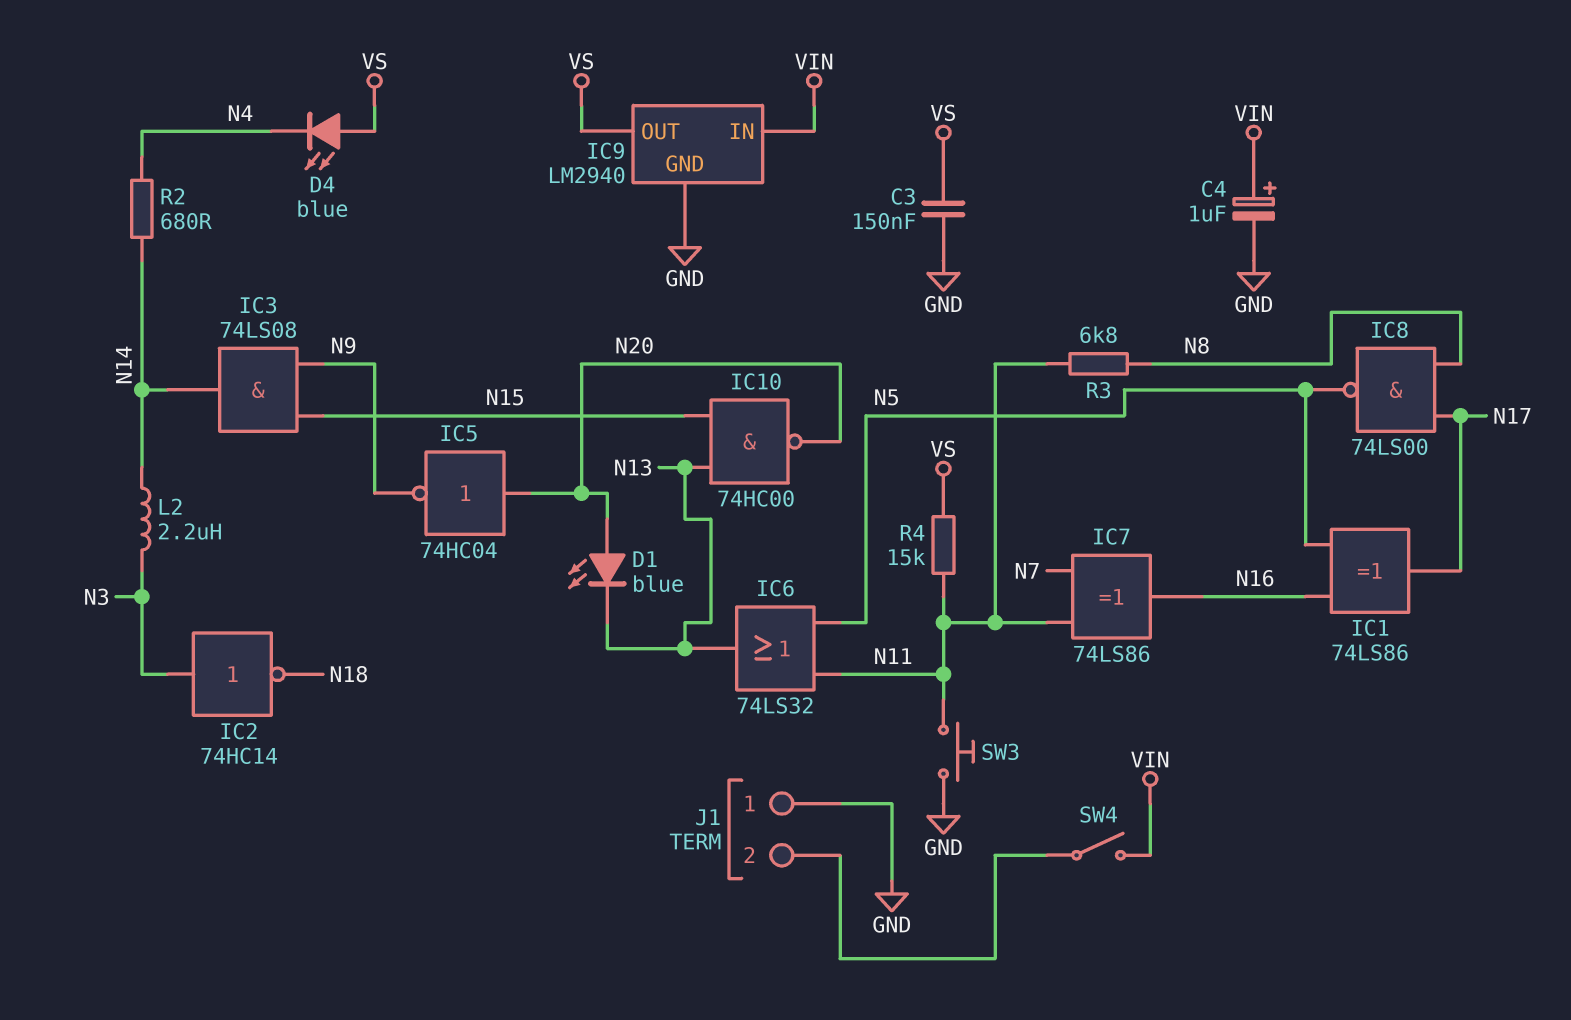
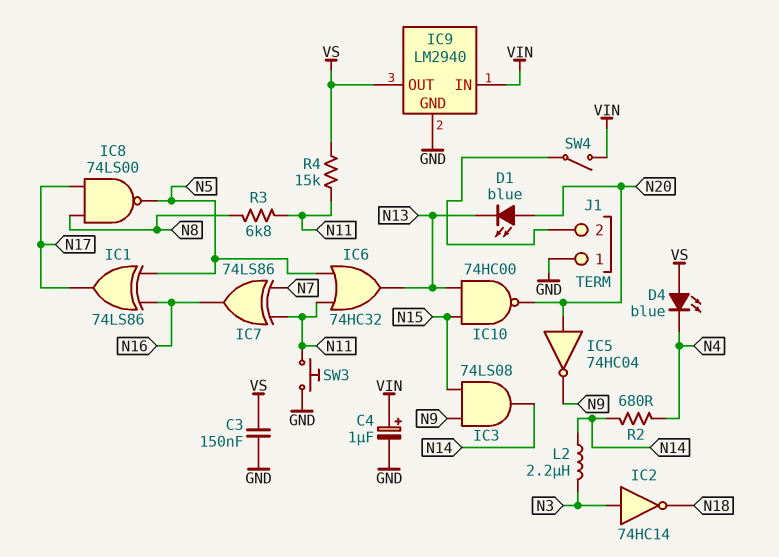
IC6: OR 74LS32 (in N5, in N11, out N13) -> OR 74HC32 (in N5, in N11, out N13)

